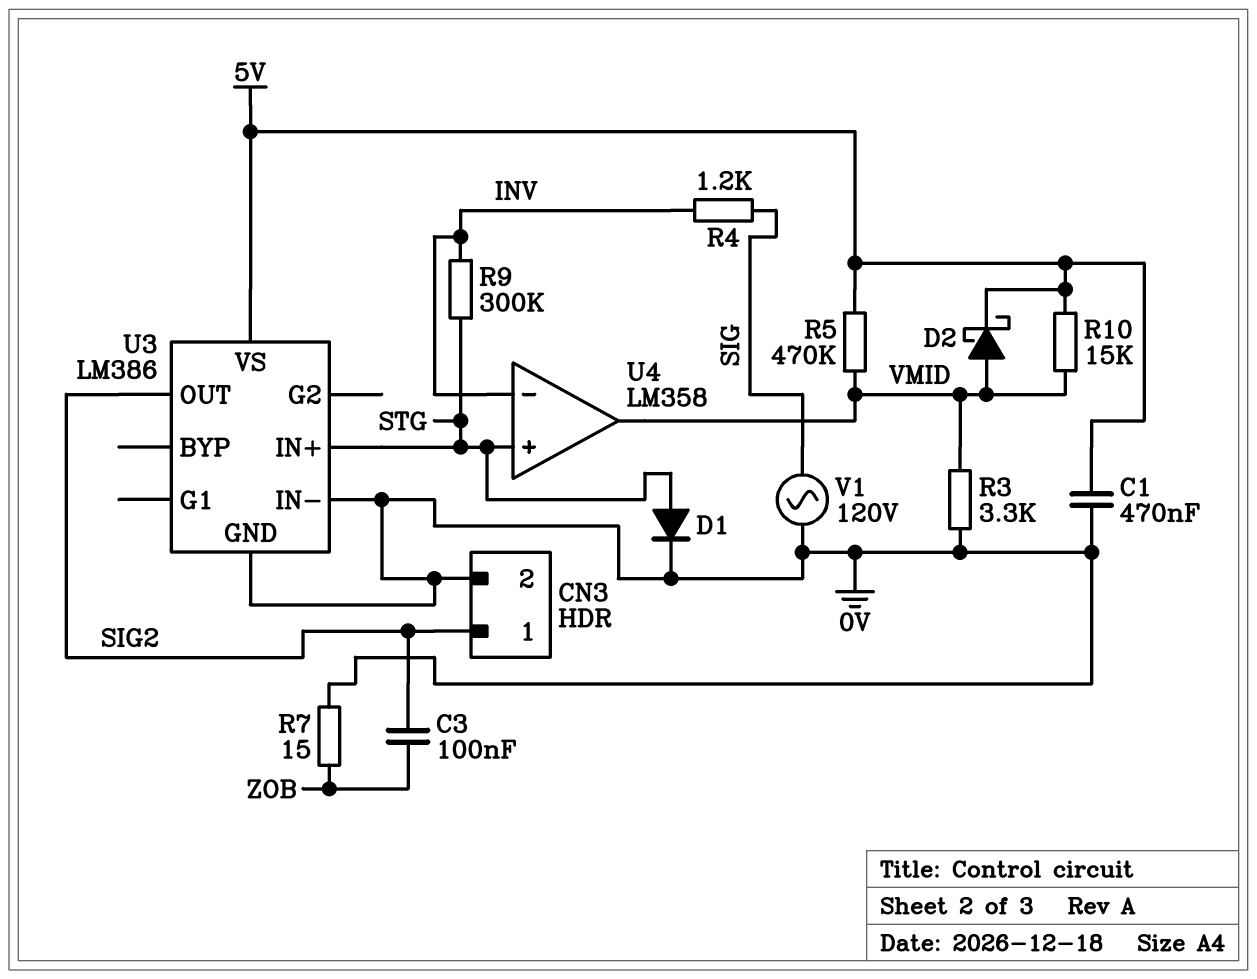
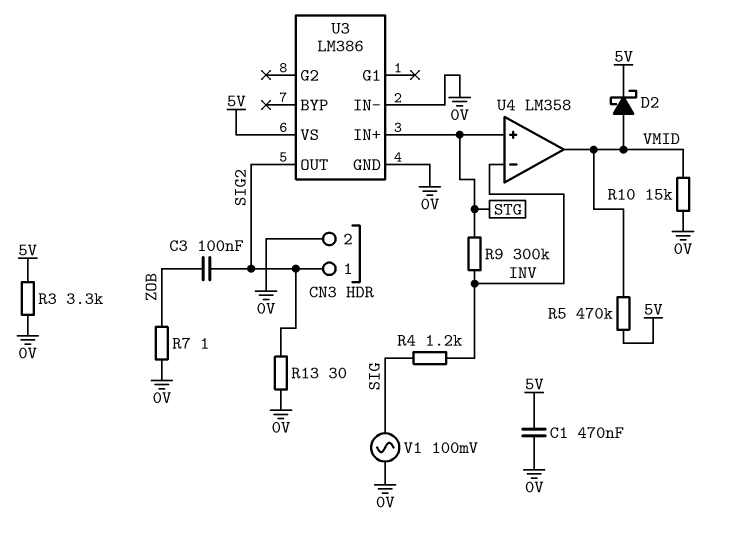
D1: diode (A STG, K 0V) -> none
R3: 3.3k (0V, VMID) -> 3.3k (0V, 5V)
R7: 15 (0V, ZOB) -> 1 (0V, ZOB)
R10: 15k (5V, VMID) -> 15k (0V, VMID)
R13: none -> 30 (0V, SIG2)
V1: AC 120V (0V, SIG) -> AC 100mV (0V, SIG)

